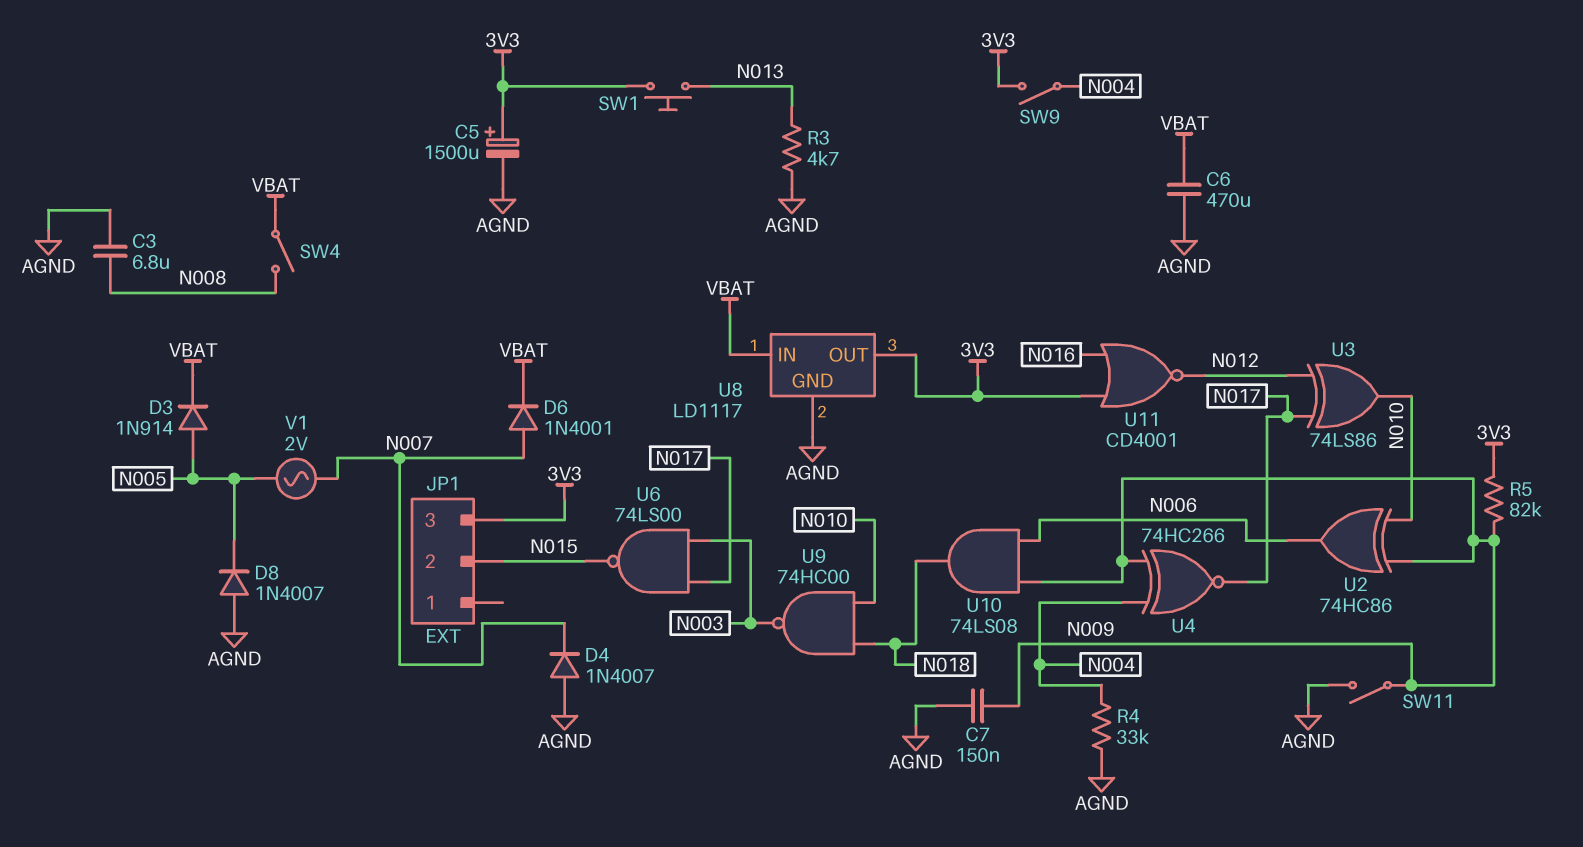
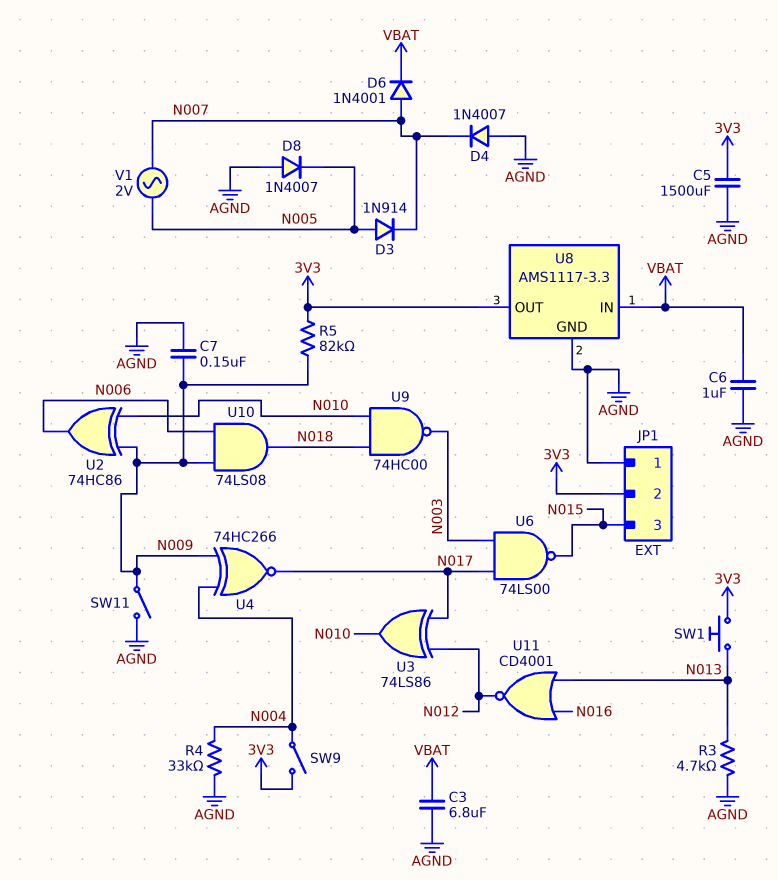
C3: 6.8uF (AGND, N008) -> 6.8uF (AGND, VBAT)
C5: 1500uF (plus 3V3, minus AGND) -> 1500uF (3V3, AGND)
C6: 470uF (AGND, VBAT) -> 1uF (AGND, VBAT)
D3: diode 1N914 (A N005, K VBAT) -> diode 1N914 (A N005, K N007)
JP1 pin 1: none -> AGND
JP1 pin 2: N015 -> 3V3
JP1 pin 3: 3V3 -> N015
SW4: switch (N008, VBAT) -> none
U8: LD1117 -> AMS1117-3.3
U11: NOR CD4001 (in 3V3, in N016, out N012) -> NOR CD4001 (in N013, in N016, out N012)

